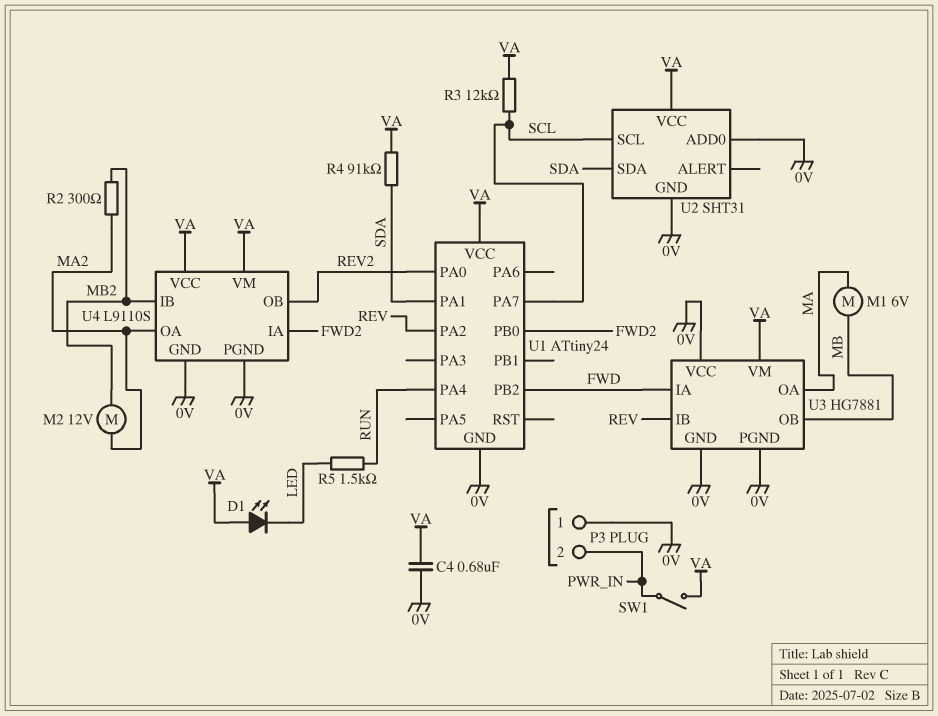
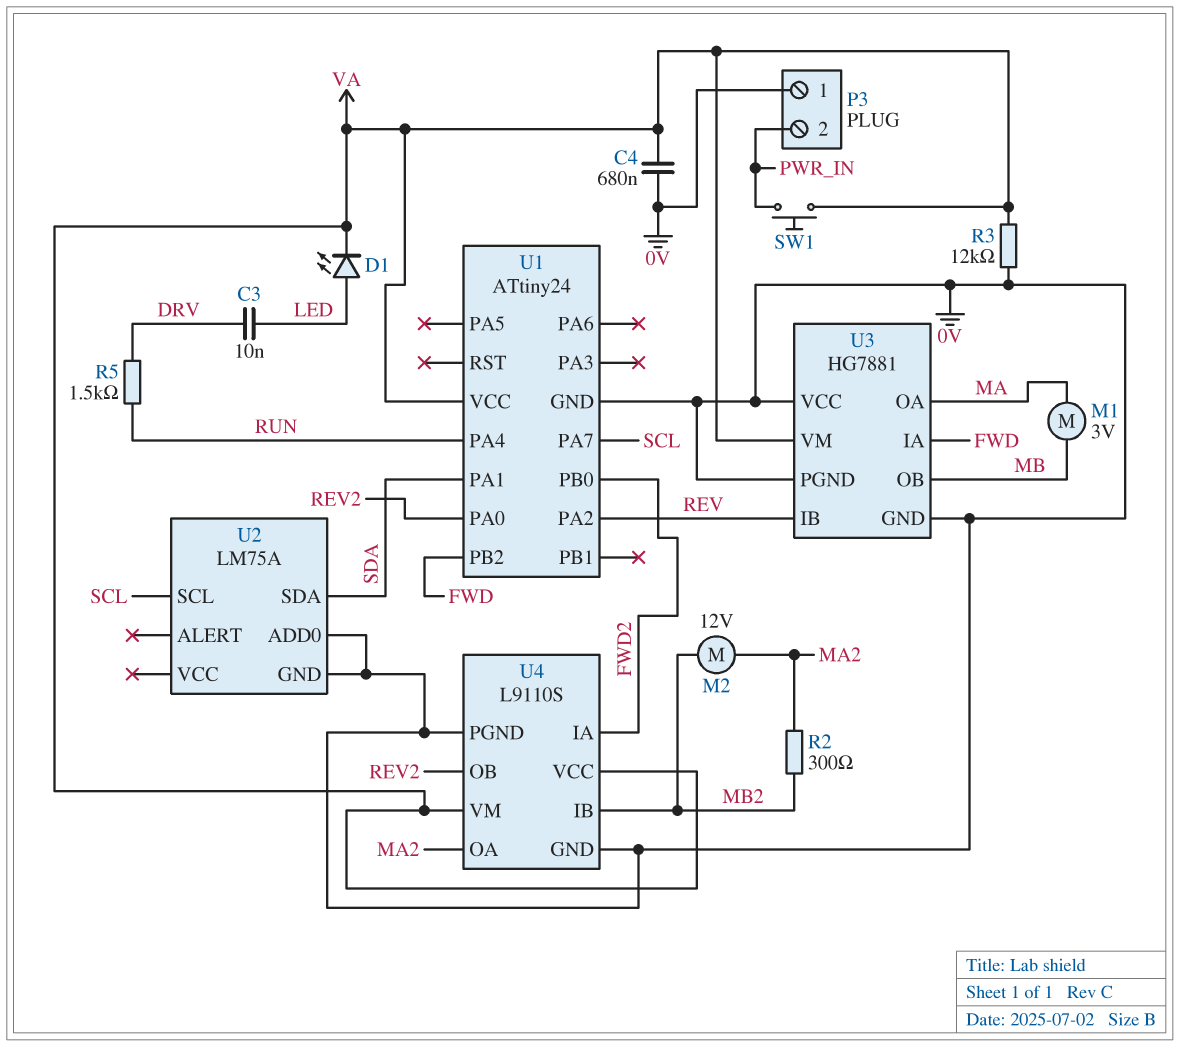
C3: none -> 10nF (DRV, LED)
D1: LED (A VA, K LED) -> LED (A LED, K VA)
M1: motor 6V (MA, MB) -> motor 3V (MA, MB)
R3: 12k (SCL, VA) -> 12k (0V, VA)
R4: 91k (SDA, VA) -> none
R5: 1.5k (LED, RUN) -> 1.5k (DRV, RUN)
SW1: switch (PWR_IN, VA) -> button (PWR_IN, VA)
U2: SHT31 -> LM75A
U2 pin VCC: VA -> none

